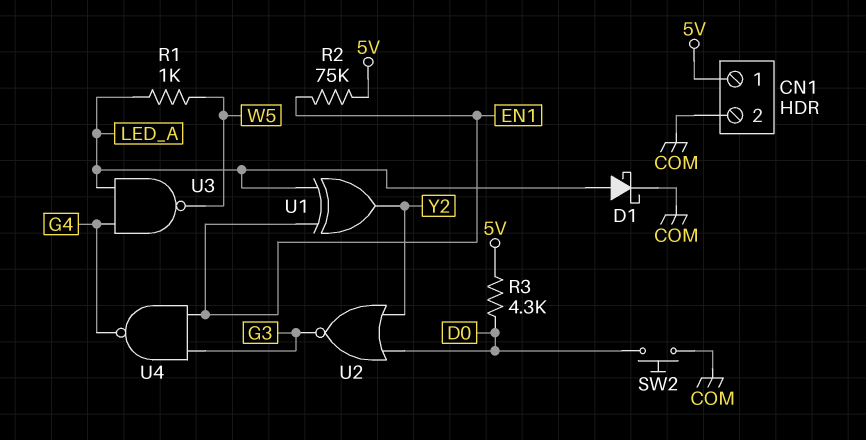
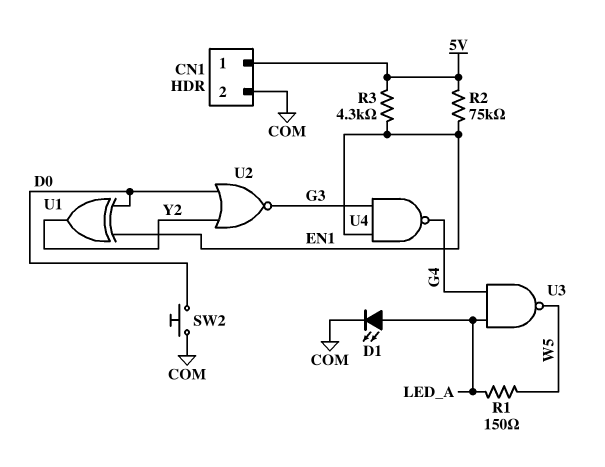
D1: schottky (A LED_A, K COM) -> LED (A LED_A, K COM)
R1: 1k (LED_A, W5) -> 150 (LED_A, W5)
R3: 4.3k (5V, D0) -> 4.3k (5V, EN1)
U1: XOR (in EN1, in LED_A, out Y2) -> XOR (in D0, in EN1, out Y2)

